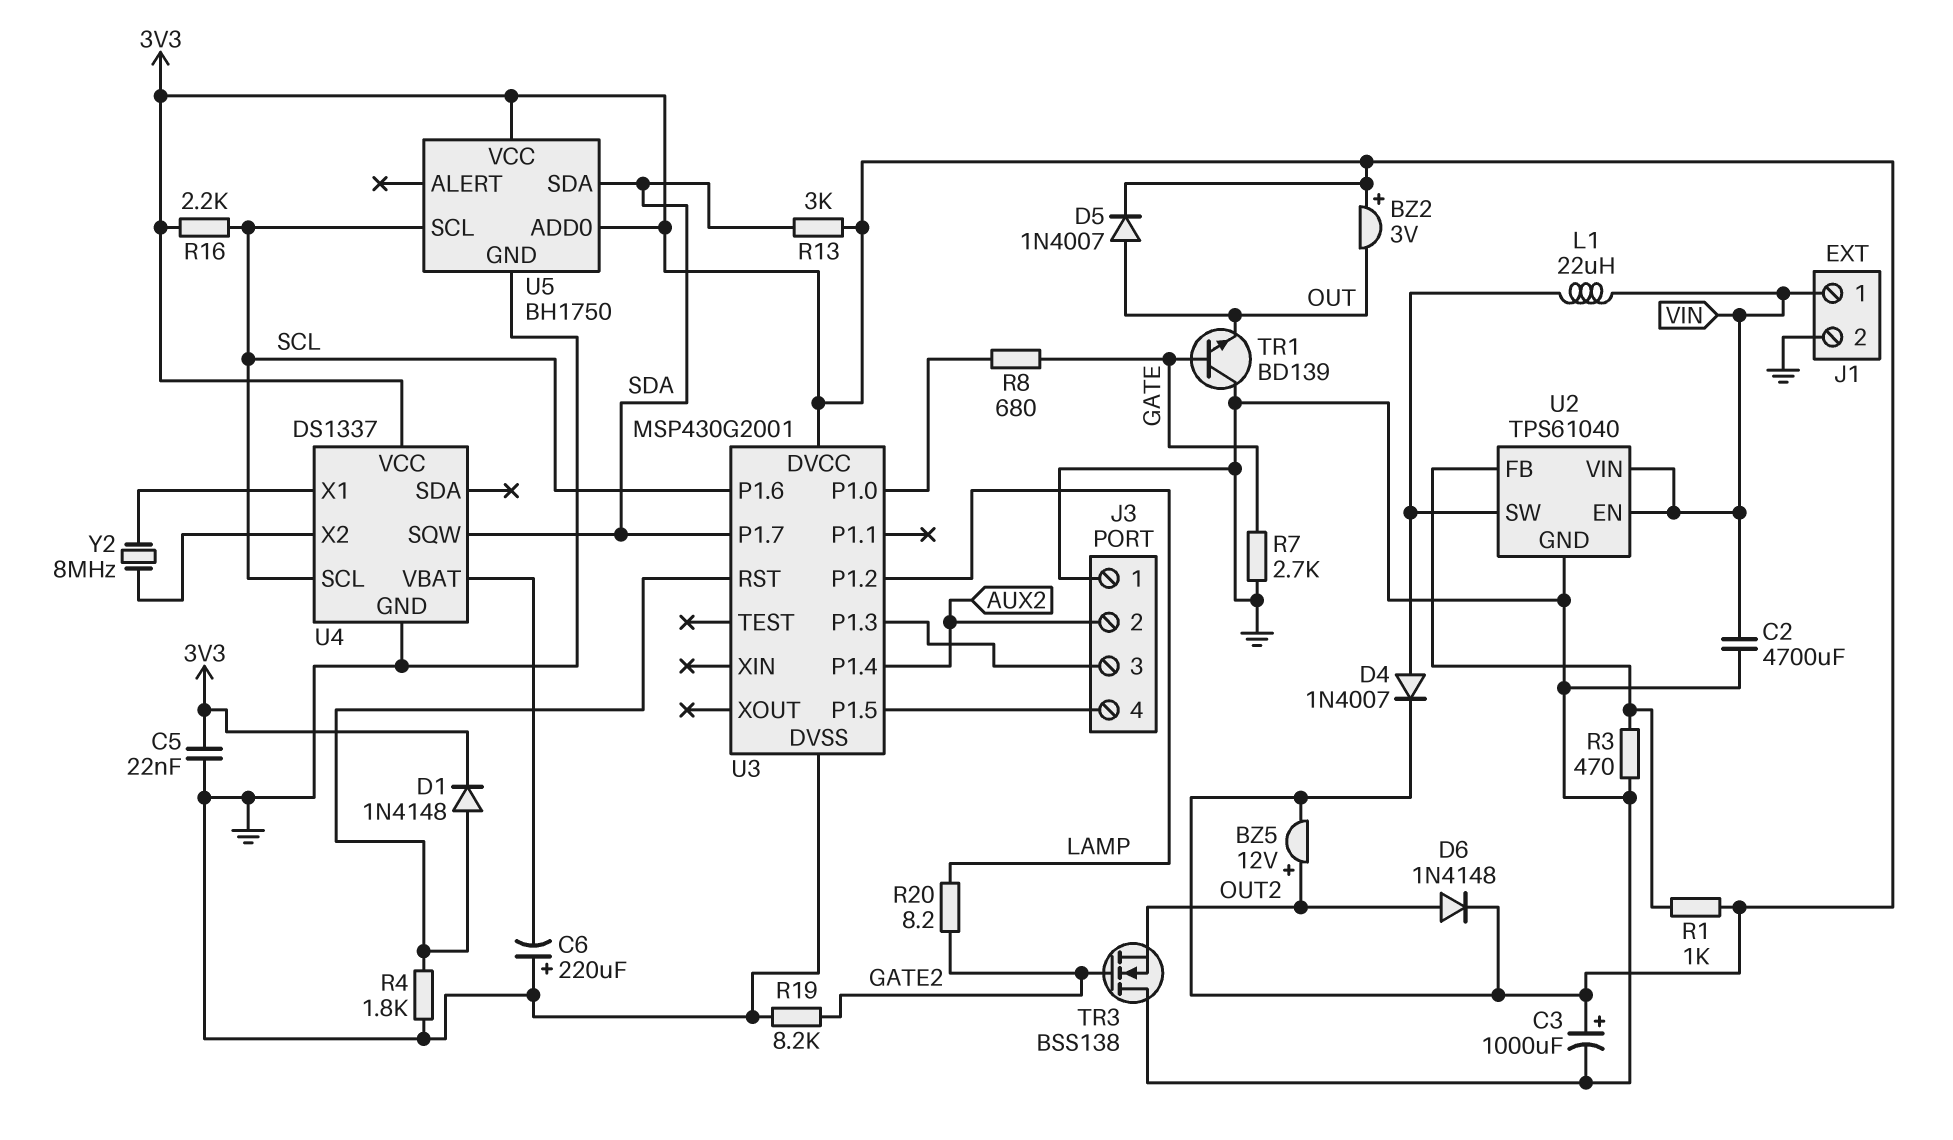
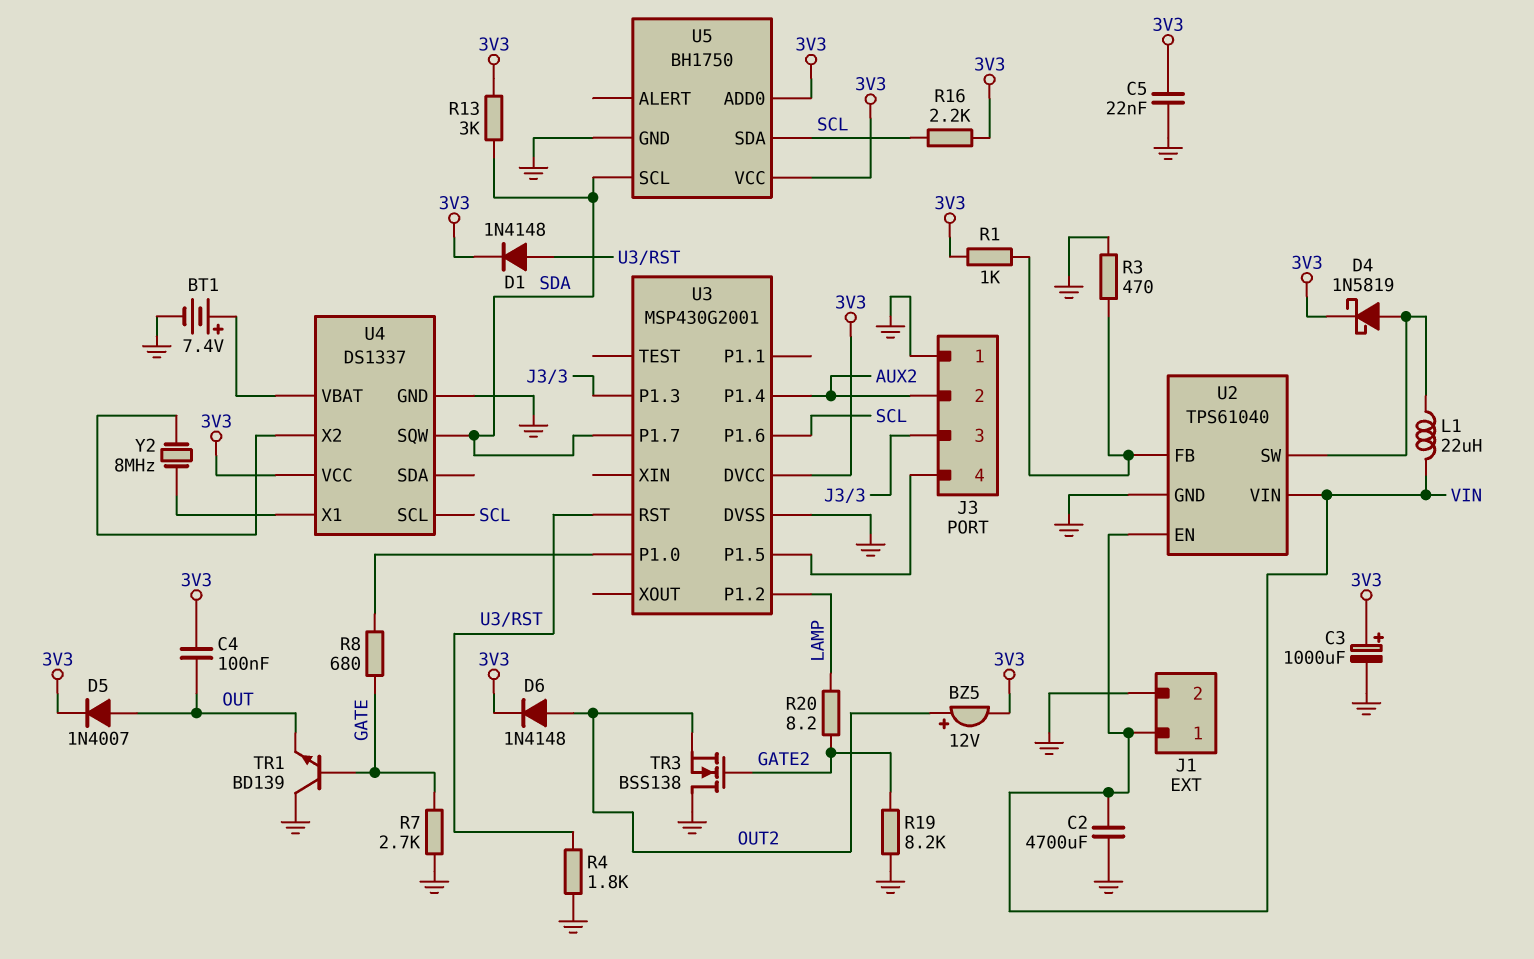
BT1: none -> 7.4V (plus U4/VBAT, minus GND)
BZ2: buzzer 3V (plus 3V3, minus OUT) -> none
C4: none -> 100nF (3V3, OUT)
C6: 220uF (plus GND, minus U4/VBAT) -> none
D4: diode 1N4007 (A U2/SW, K 3V3) -> schottky 1N5819 (A U2/SW, K 3V3)
U5 pin SCL: SCL -> SDA
U5 pin SDA: SDA -> SCL

